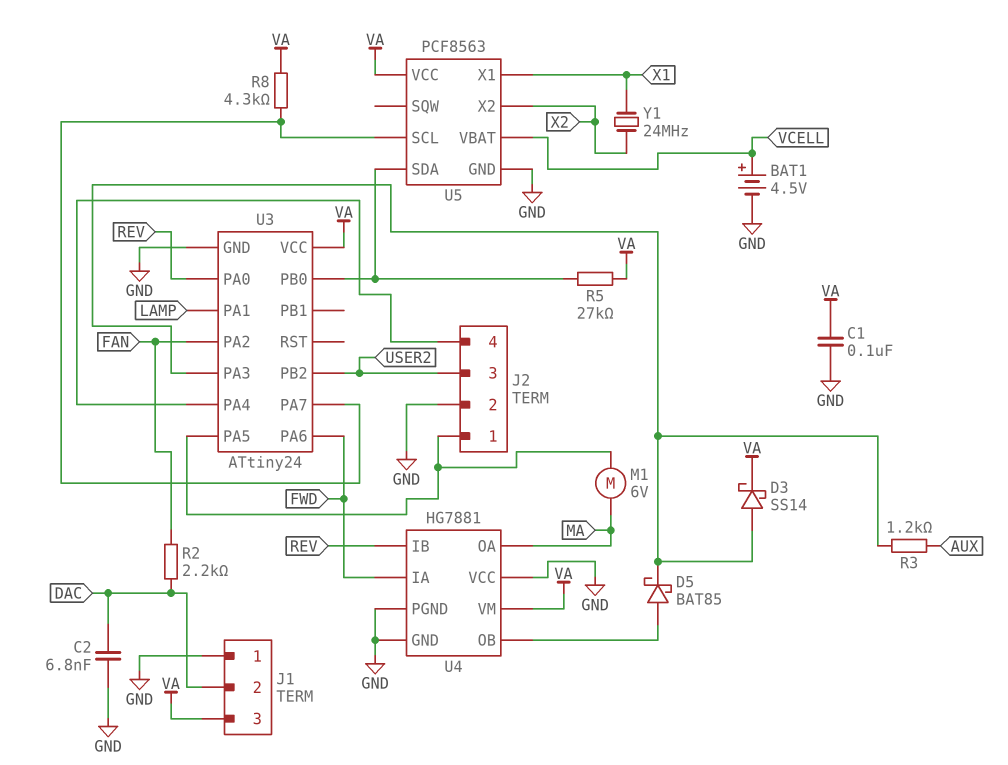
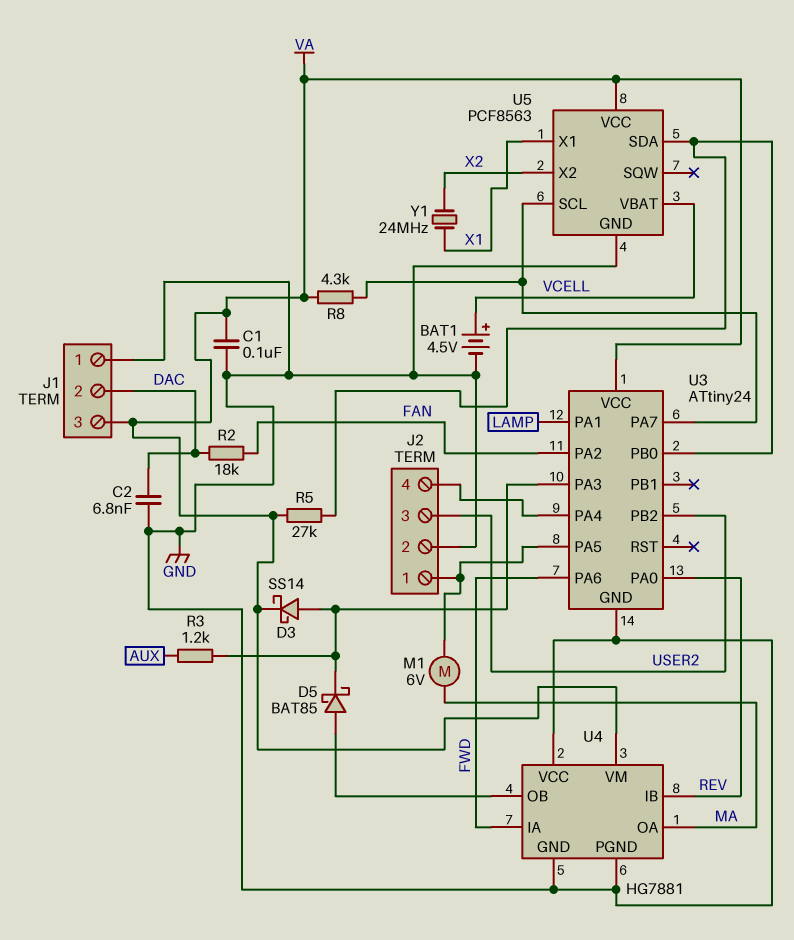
R2: 2.2k (DAC, FAN) -> 18k (DAC, FAN)

